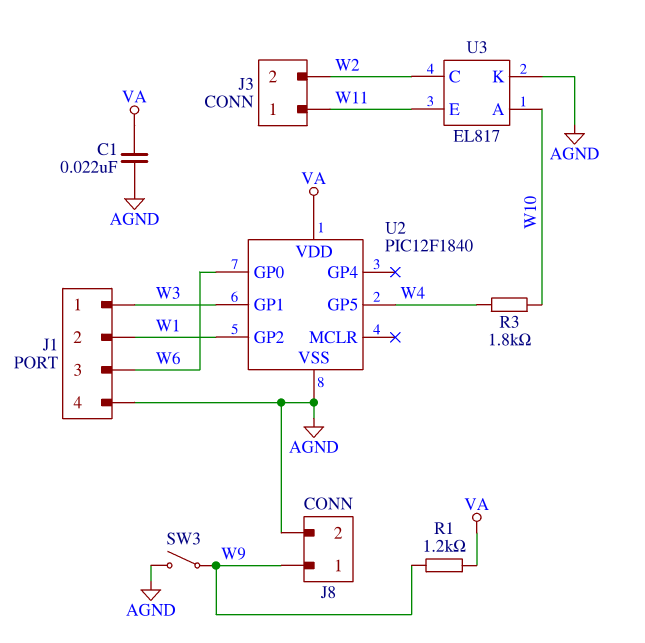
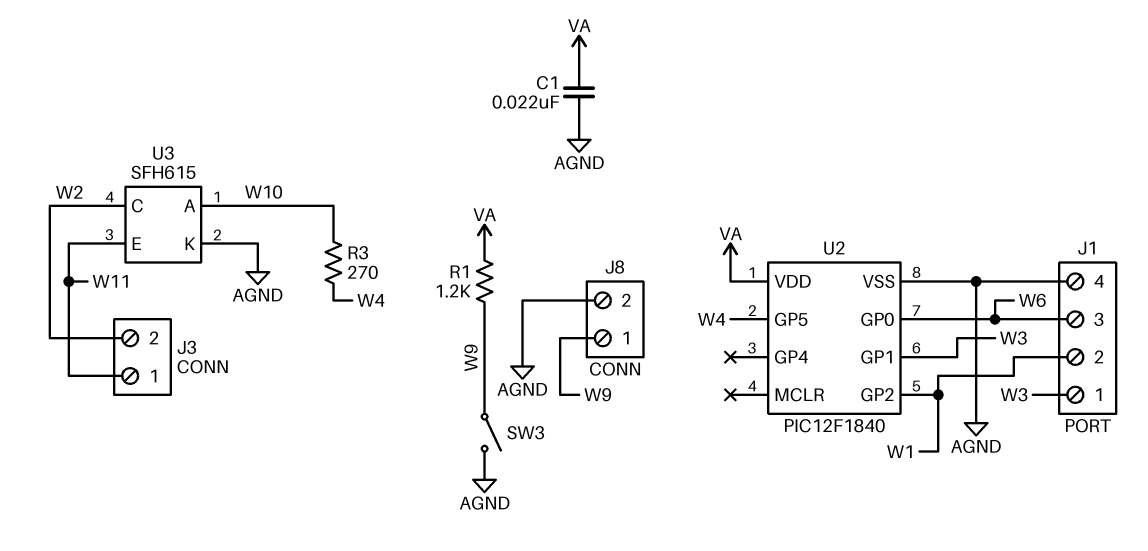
R3: 1.8k (W4, W10) -> 270 (W4, W10)
U3: EL817 -> SFH615

